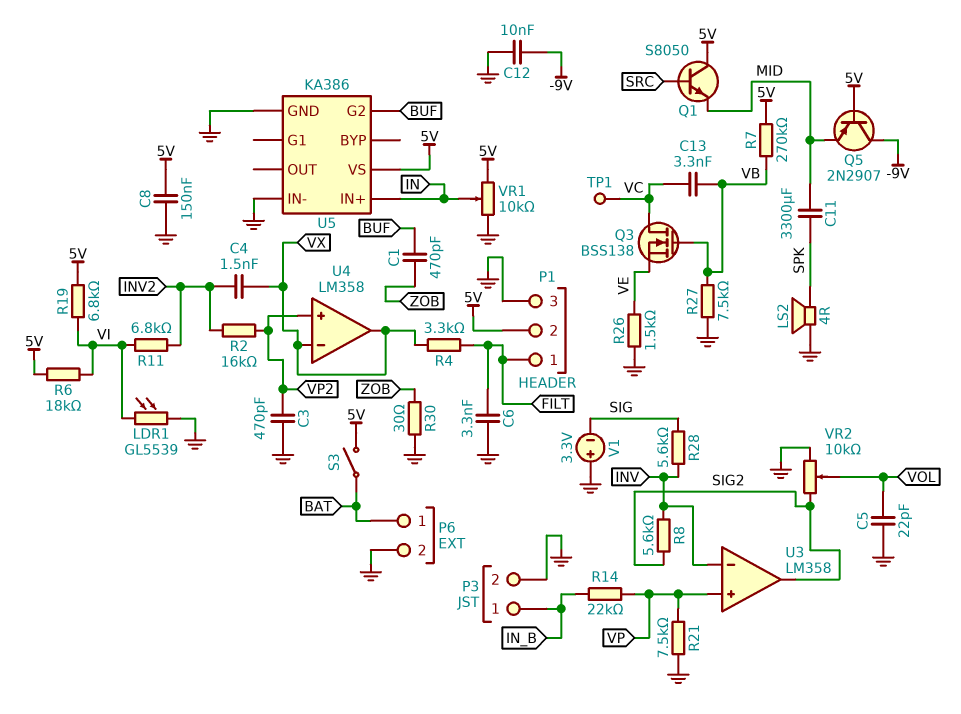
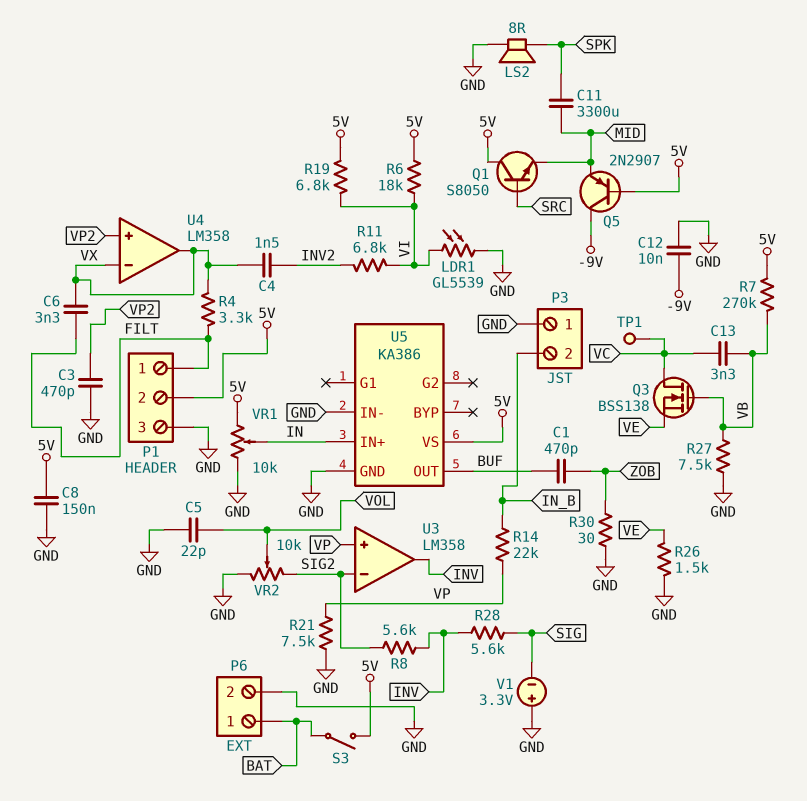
C6: 3.3nF (FILT, GND) -> 3.3nF (FILT, VX)
LS2: speaker 4R (GND, SPK) -> speaker 8R (GND, SPK)
P3 pin 1: IN_B -> GND
P3 pin 2: GND -> IN_B
R2: 16k (INV2, VP2) -> none
U3 pin in-: INV -> SIG2
U3 pin out: SIG2 -> INV
U5 pin G2: BUF -> none
U5 pin OUT: none -> BUF

